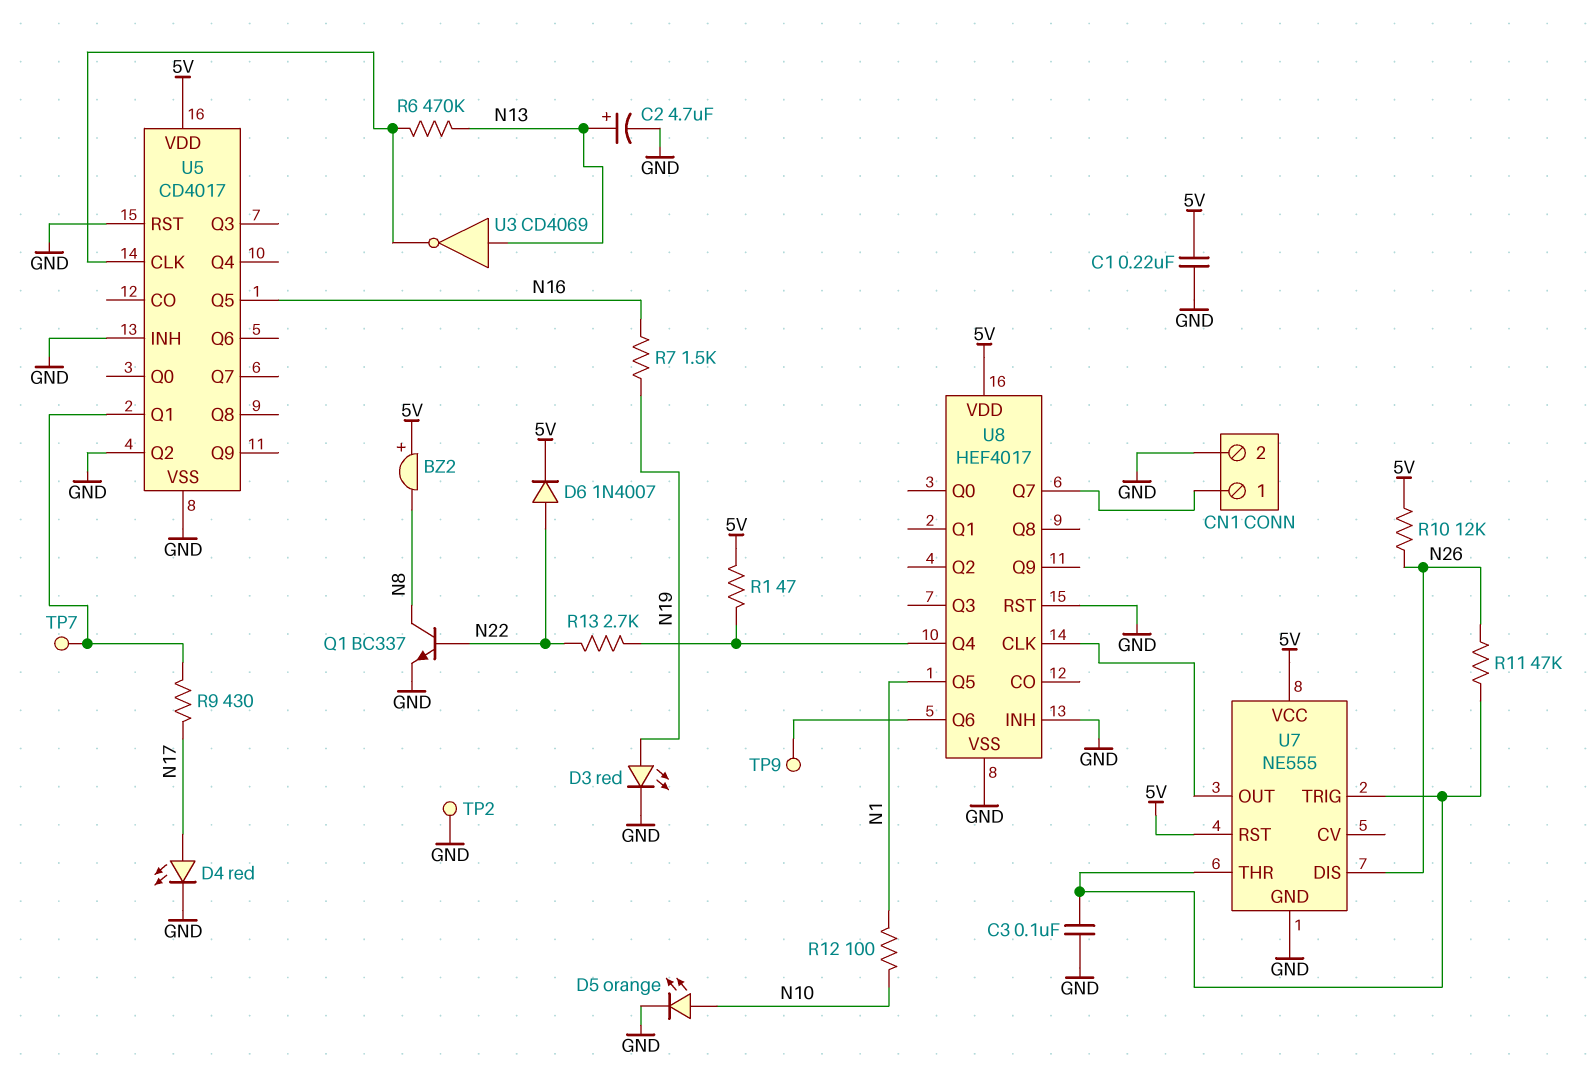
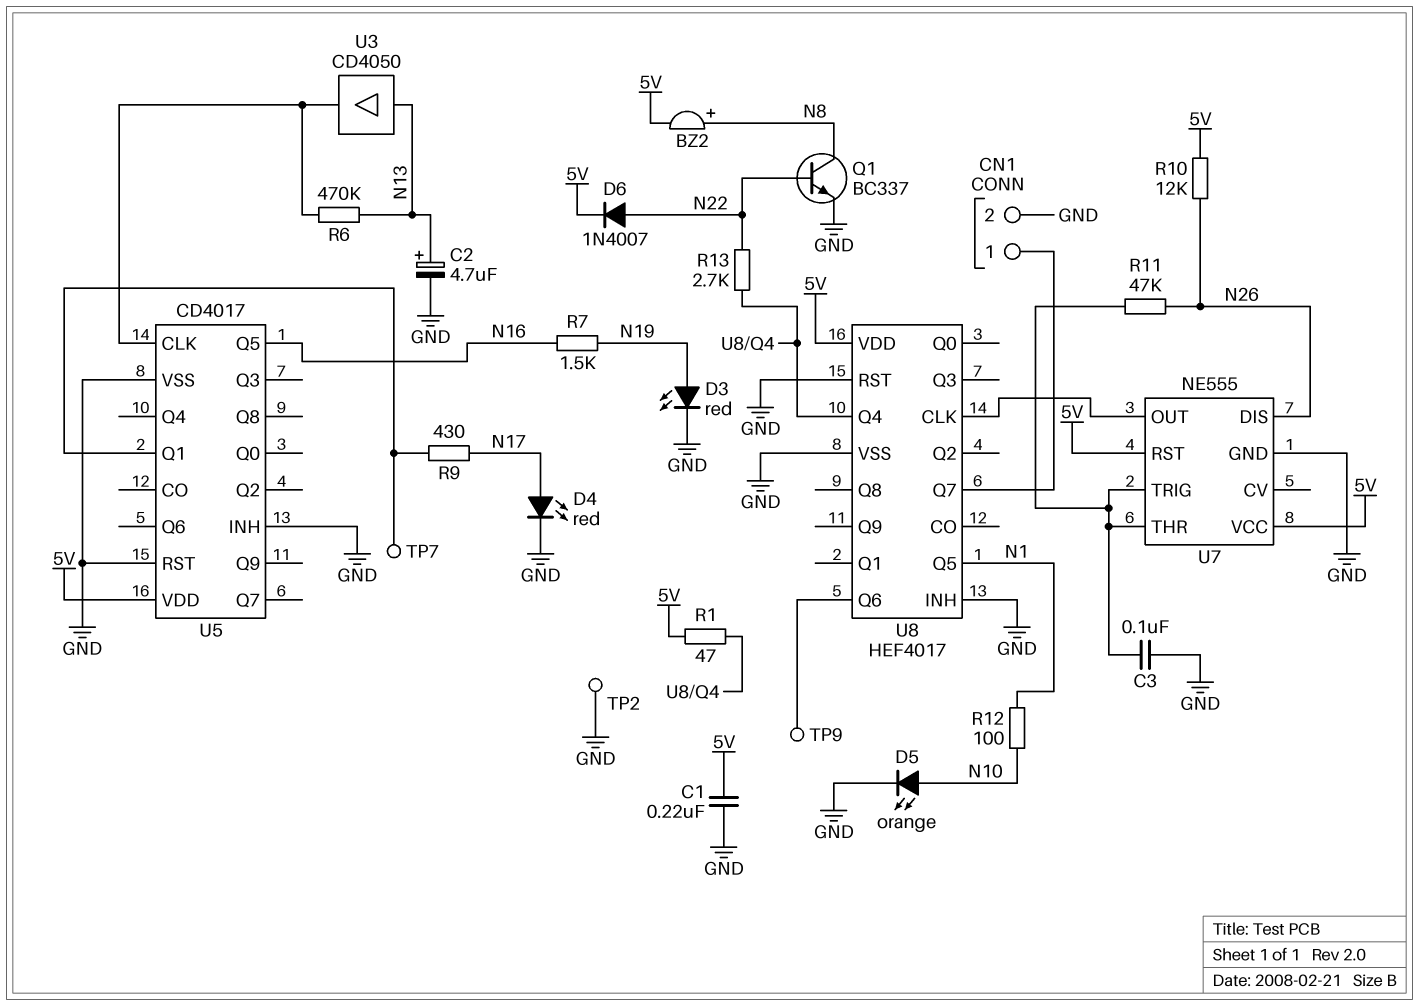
BZ2: buzzer (plus 5V, minus N8) -> buzzer (plus N8, minus 5V)
U3: NOT CD4069 (in N13, out U5/CLK) -> buffer CD4050 (in N13, out U5/CLK)
U5 pin Q2: GND -> none

